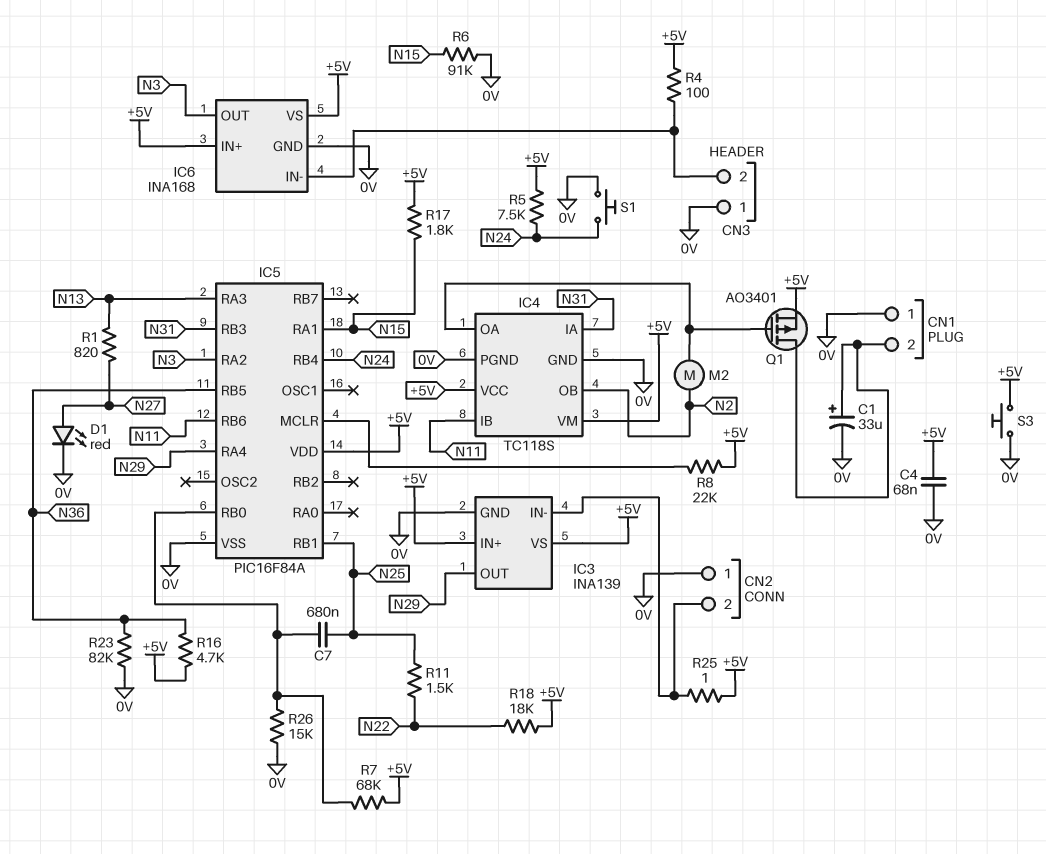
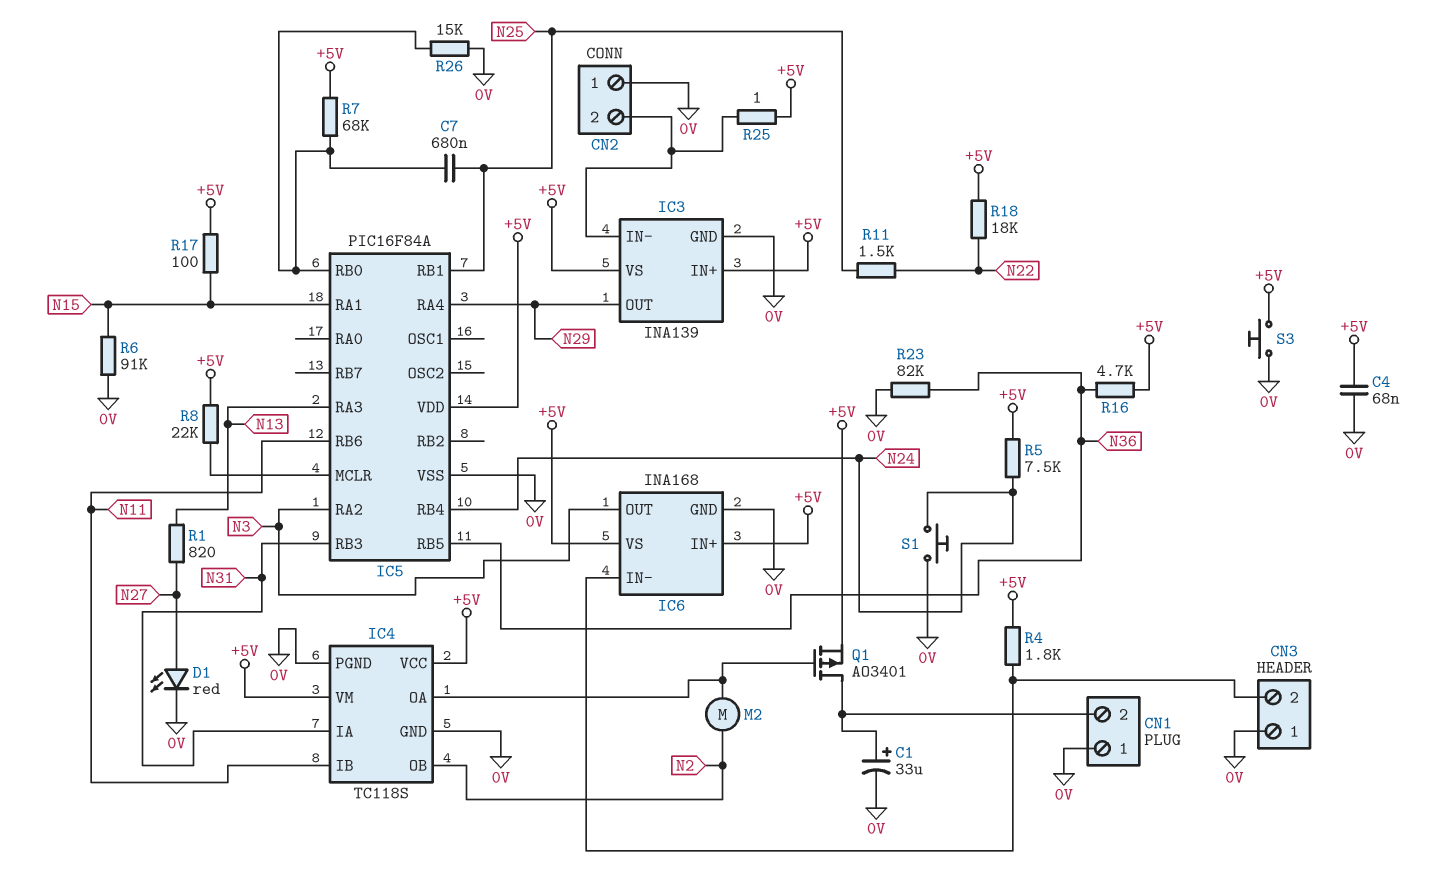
R4: 100 (+5V, CN3/2) -> 1.8k (+5V, CN3/2)
R17: 1.8k (+5V, N15) -> 100 (+5V, N15)

